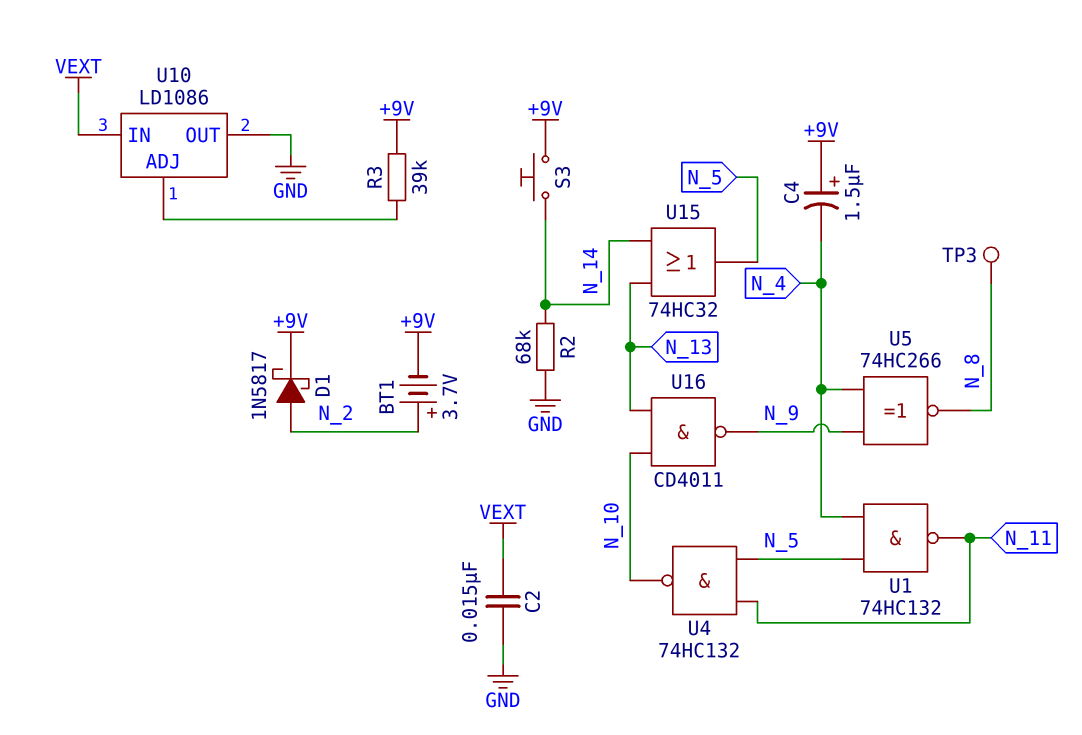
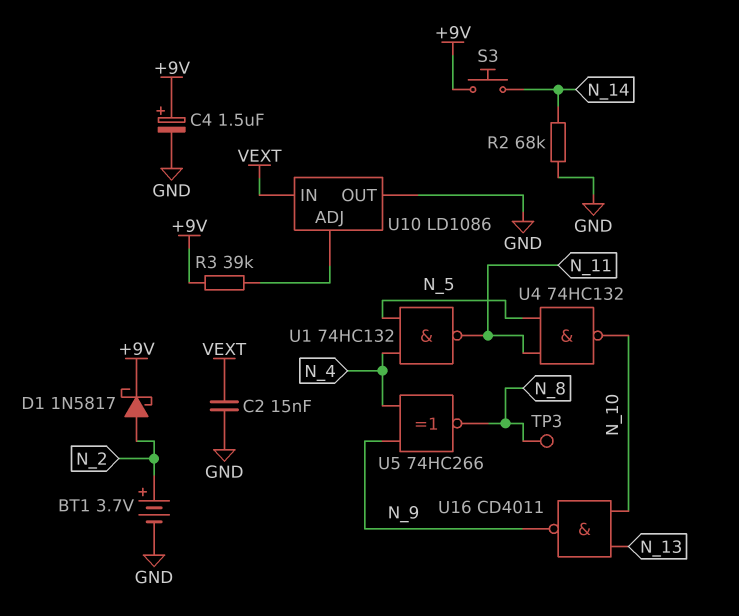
BT1: 3.7V (plus N_2, minus +9V) -> 3.7V (plus N_2, minus GND)
C4: 1.5uF (plus +9V, minus N_4) -> 1.5uF (plus +9V, minus GND)
U15: OR 74HC32 (in N_13, in N_14, out N_5) -> none

